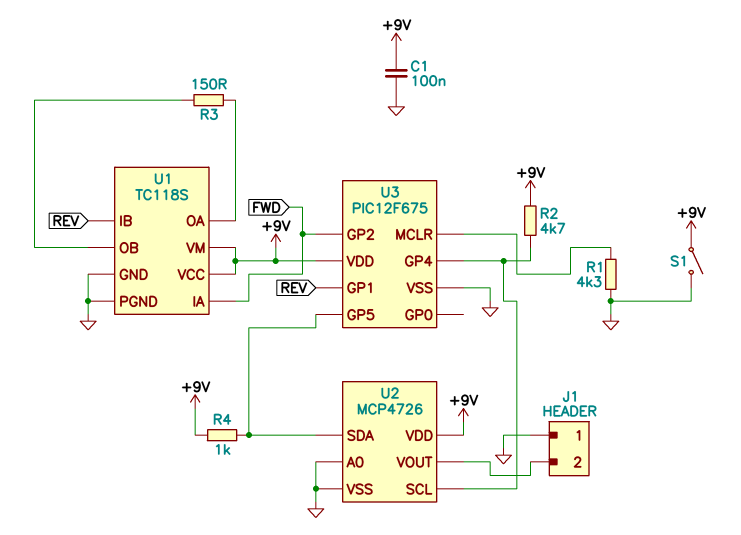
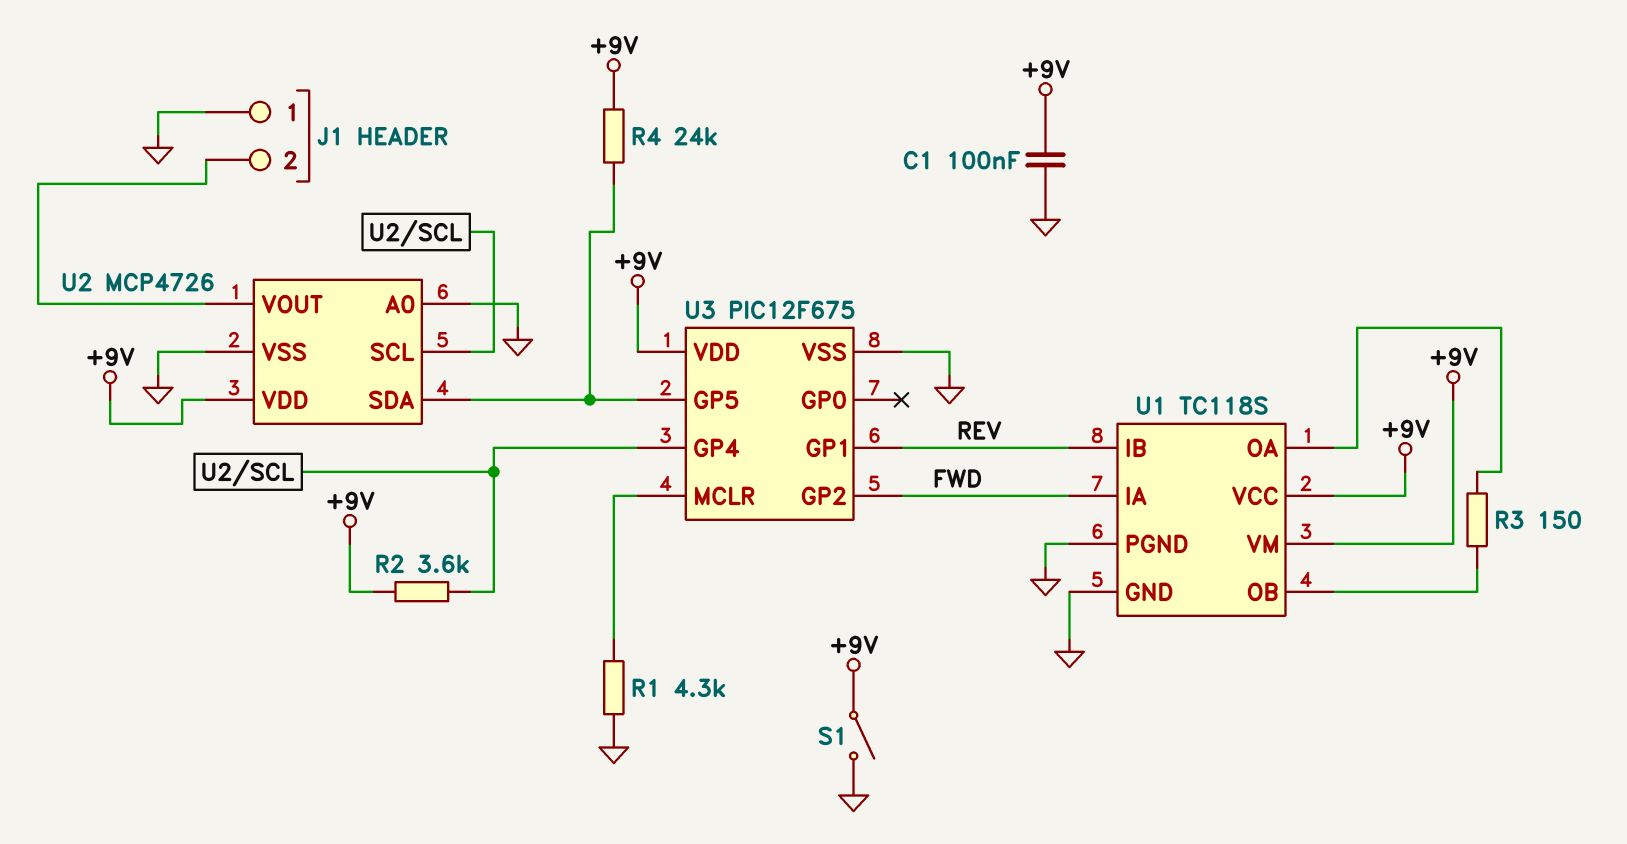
R2: 4.7k (+9V, U2/SCL) -> 3.6k (+9V, U2/SCL)
R4: 1k (+9V, U2/SDA) -> 24k (+9V, U2/SDA)

